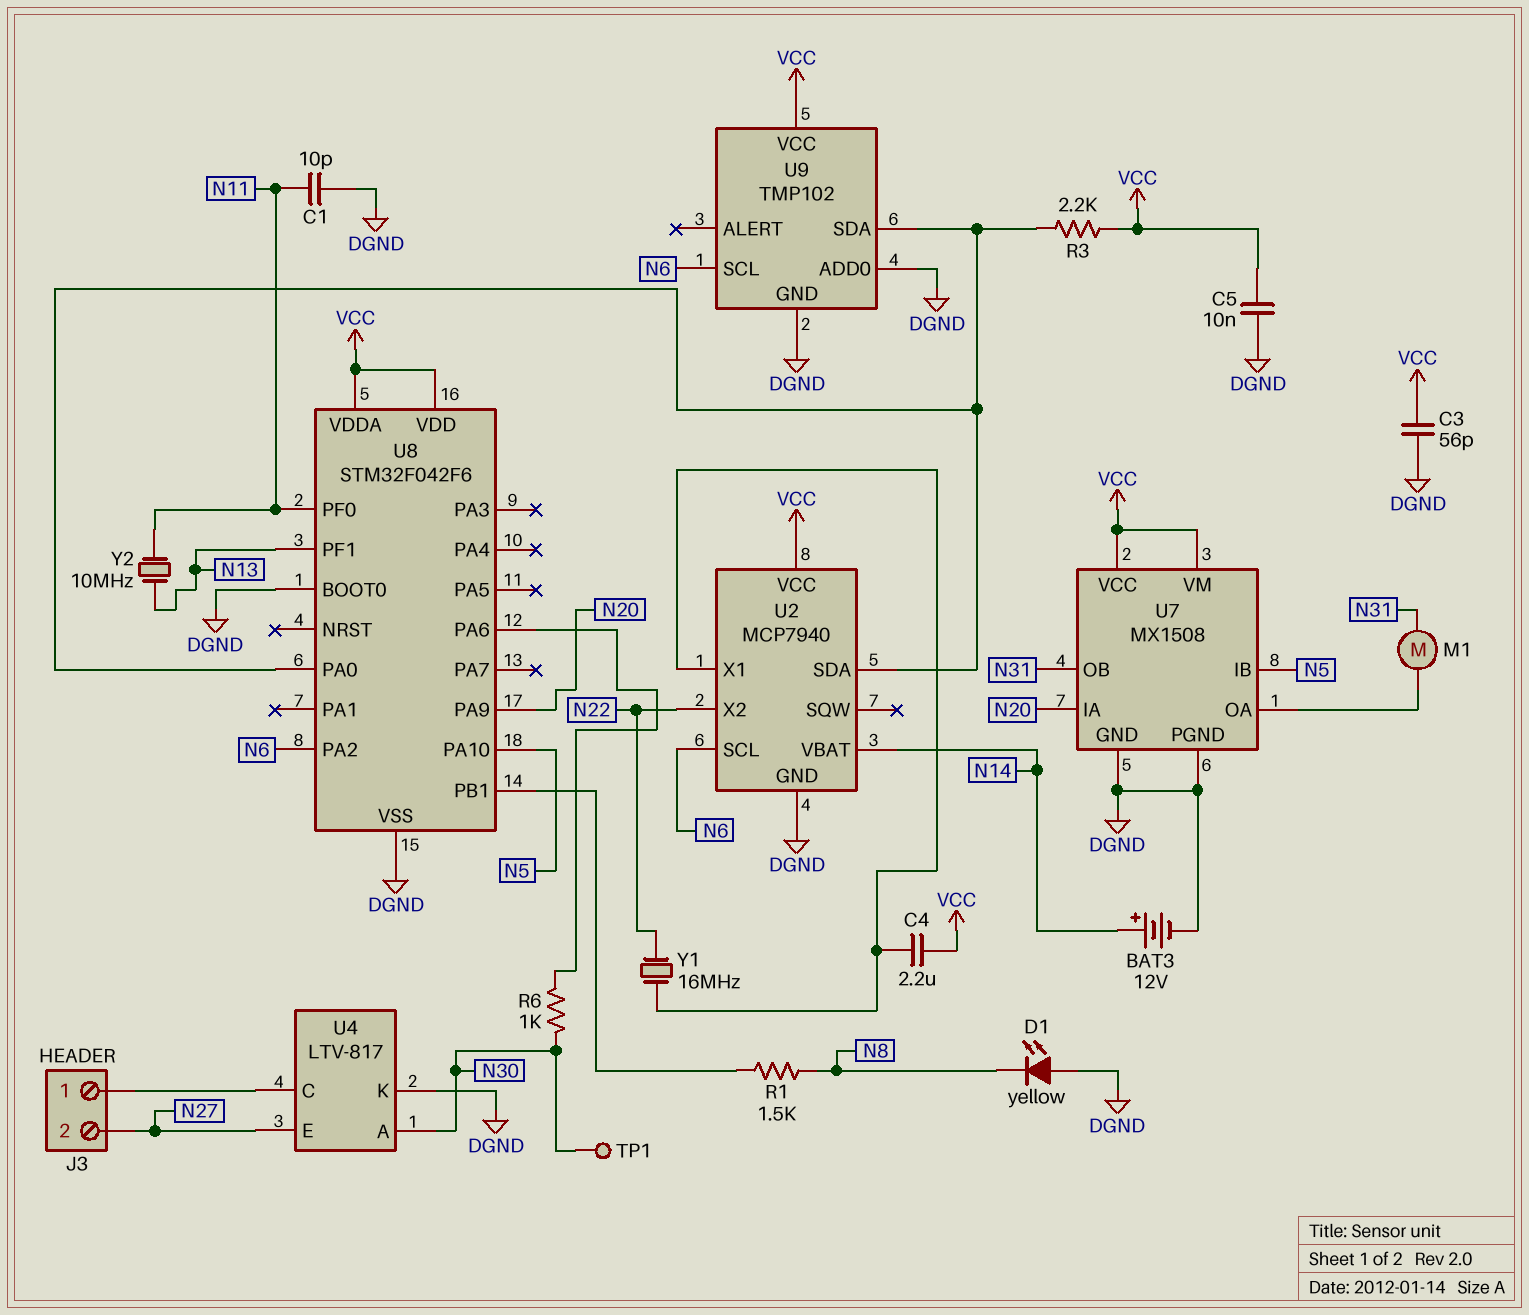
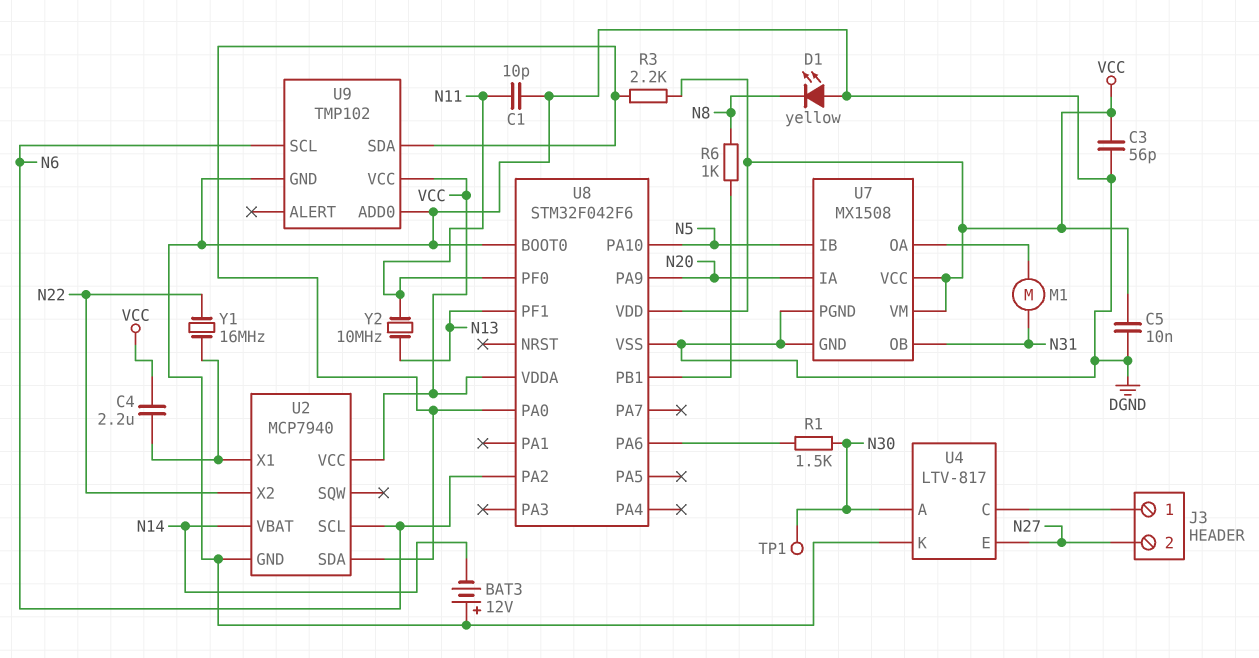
BAT3: 12V (plus N14, minus DGND) -> 12V (plus DGND, minus N14)
R1: 1.5k (N8, U8/PB1) -> 1.5k (N30, U8/PA6)
R6: 1k (N30, U8/PA6) -> 1k (N8, U8/PB1)

